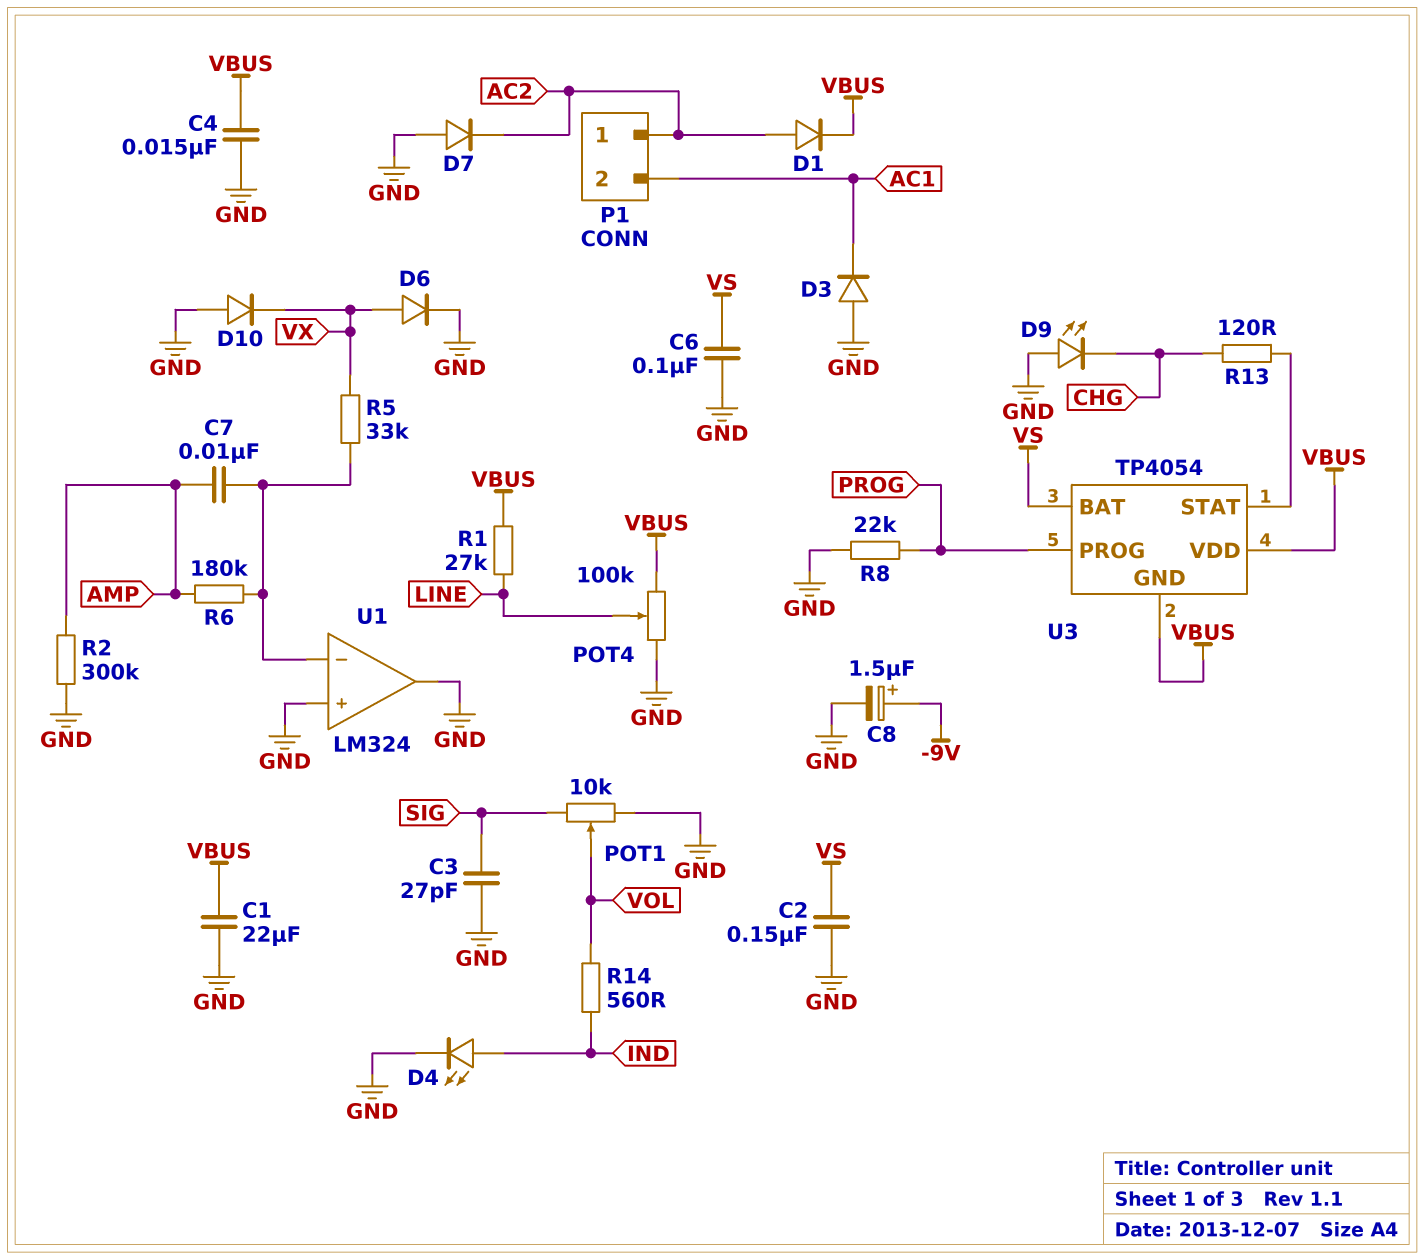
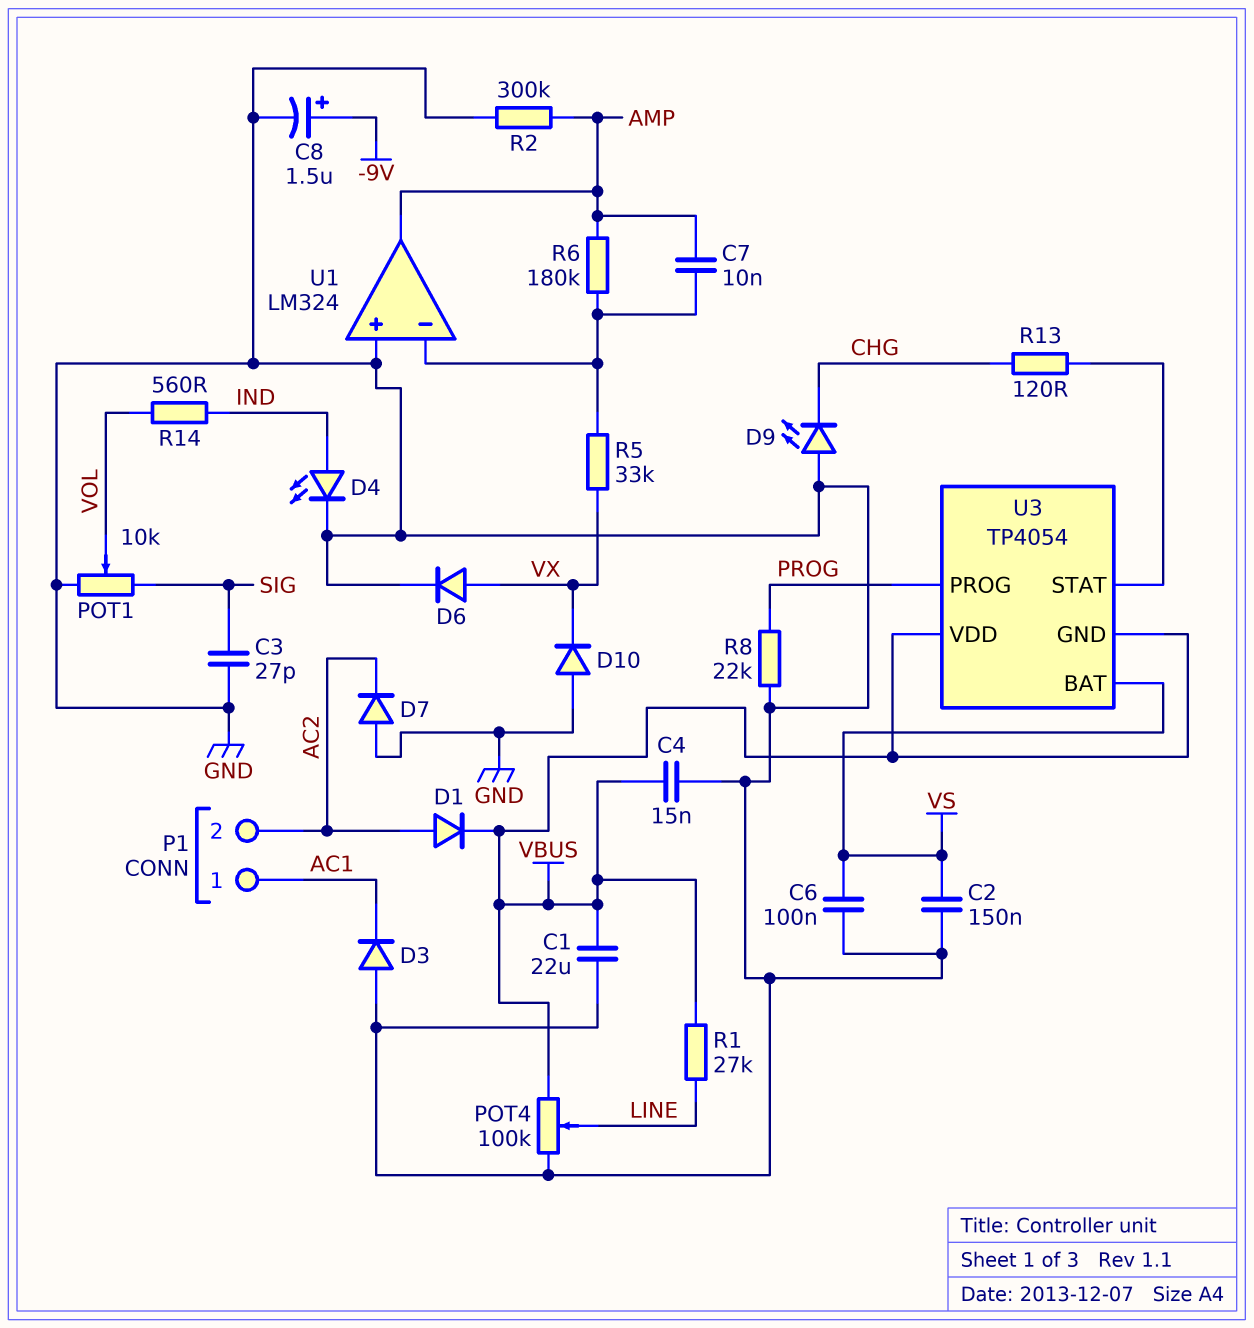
P1 pin 1: AC2 -> AC1
P1 pin 2: AC1 -> AC2
U1 pin out: GND -> AMP

